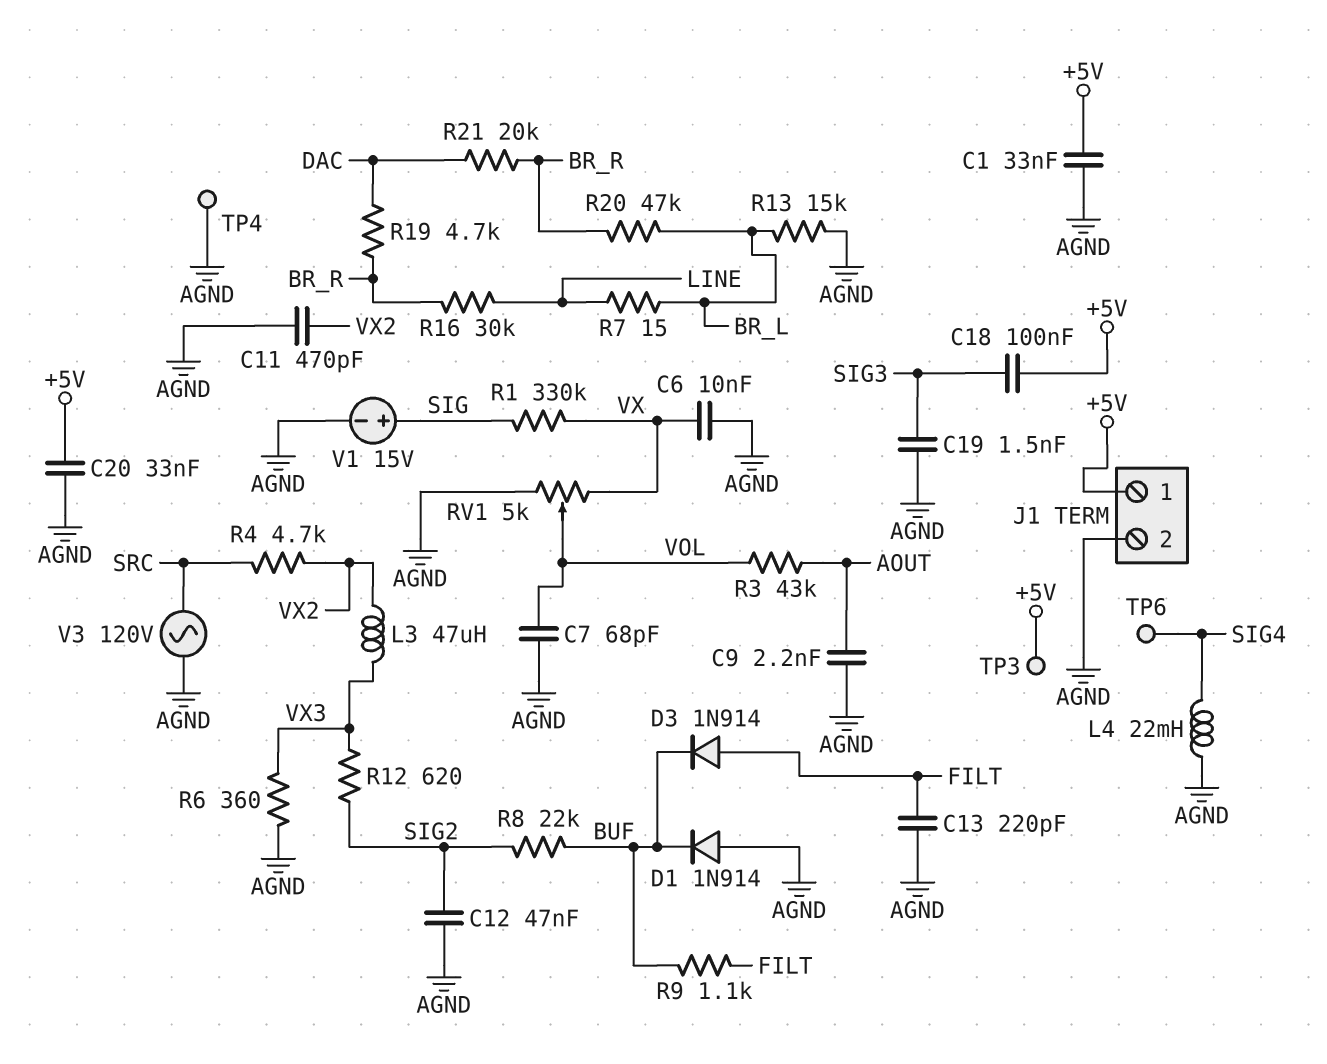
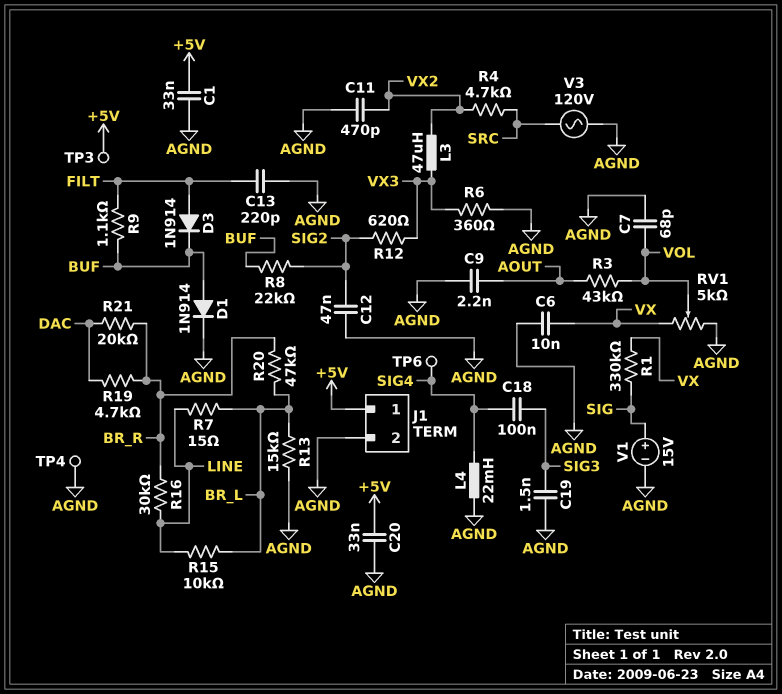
C18: 100nF (+5V, SIG3) -> 100nF (SIG3, SIG4)
D1: diode 1N914 (A AGND, K BUF) -> diode 1N914 (A BUF, K AGND)
R15: none -> 10k (BR_L, LINE)

